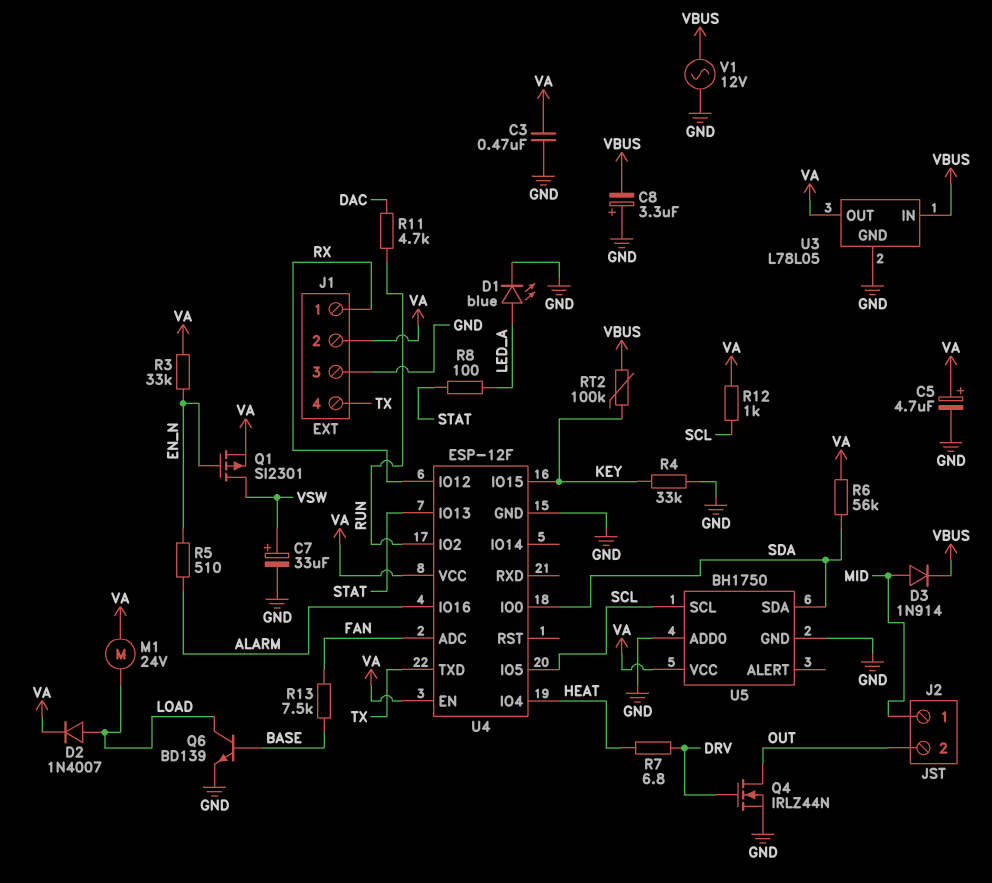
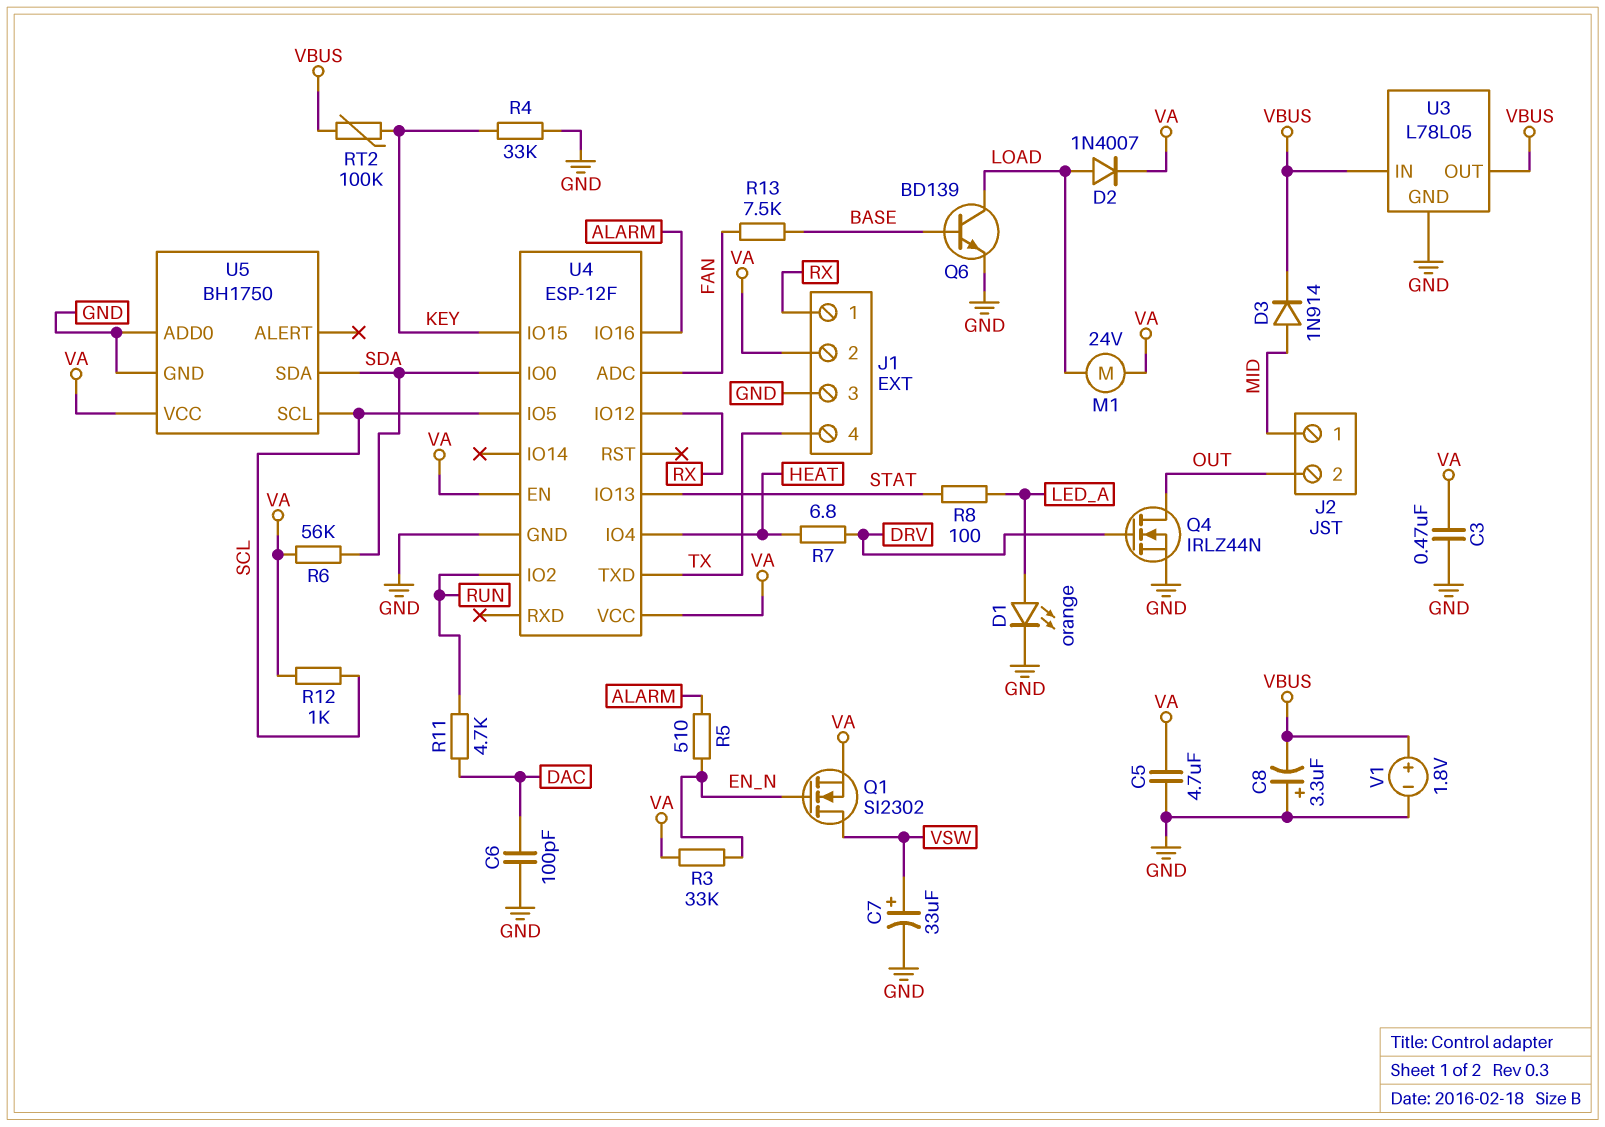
C5: 4.7uF (plus VA, minus GND) -> 4.7uF (GND, VA)
C6: none -> 100pF (DAC, GND)
D1: LED blue (A LED_A, K GND) -> LED orange (A LED_A, K GND)
Q1: PMOS SI2301 (G EN_N, D VSW, S VA) -> NMOS SI2302 (G EN_N, D VSW, S VA)
U3 pin OUT: VA -> VBUS
V1: AC 12V (GND, VBUS) -> 1.8V (plus VBUS, minus GND)

